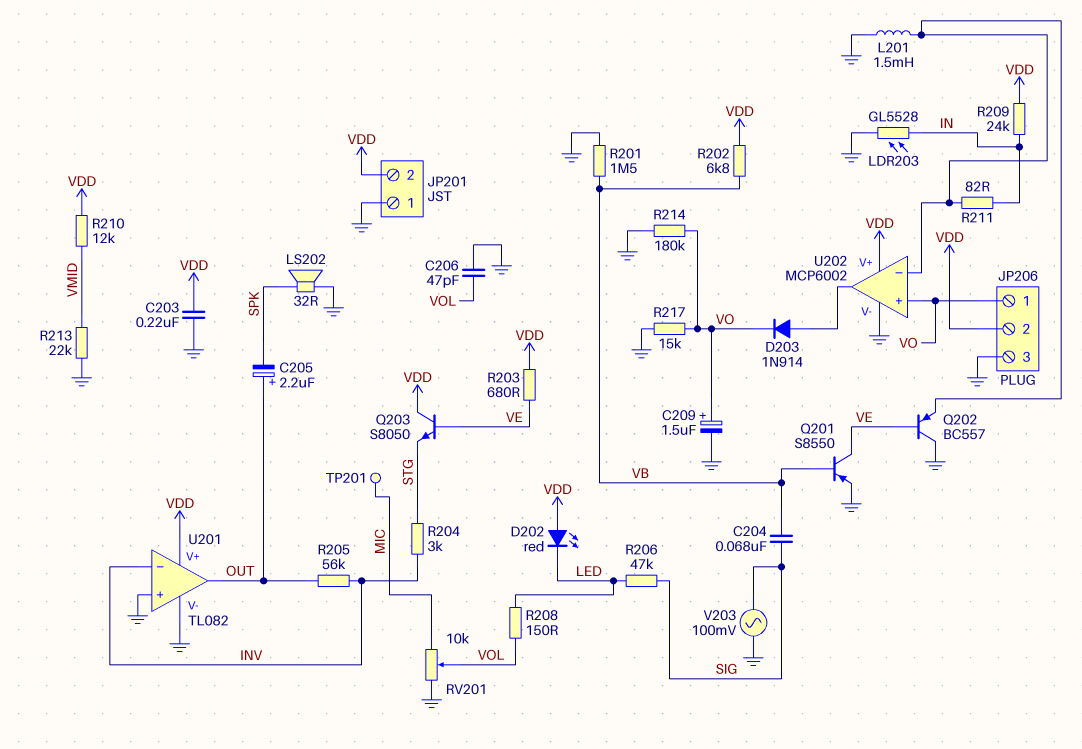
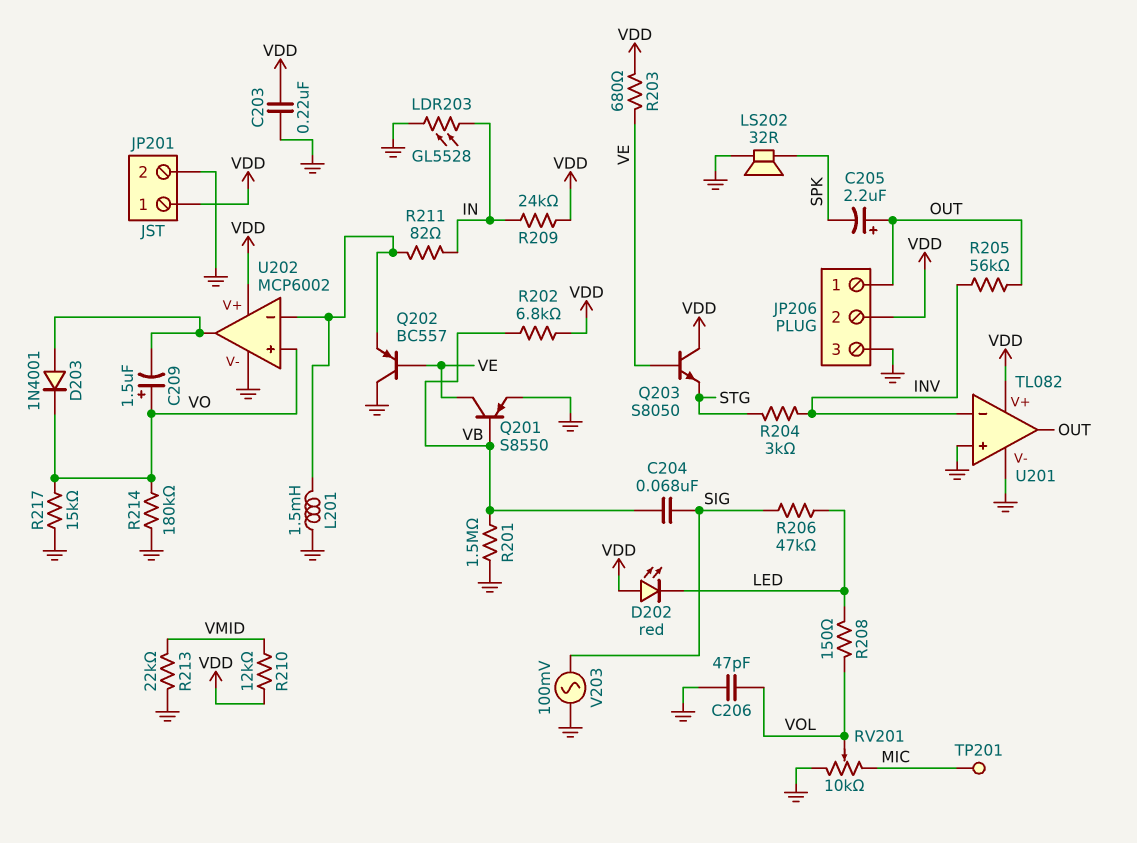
C209: 1.5uF (plus VO, minus GND) -> 1.5uF (plus VO, minus U202/out)
D203: diode 1N914 (A U202/out, K VO) -> diode 1N4001 (A U202/out, K VO)
JP201 pin 1: GND -> VDD
JP201 pin 2: VDD -> GND
JP206 pin 1: VO -> OUT

